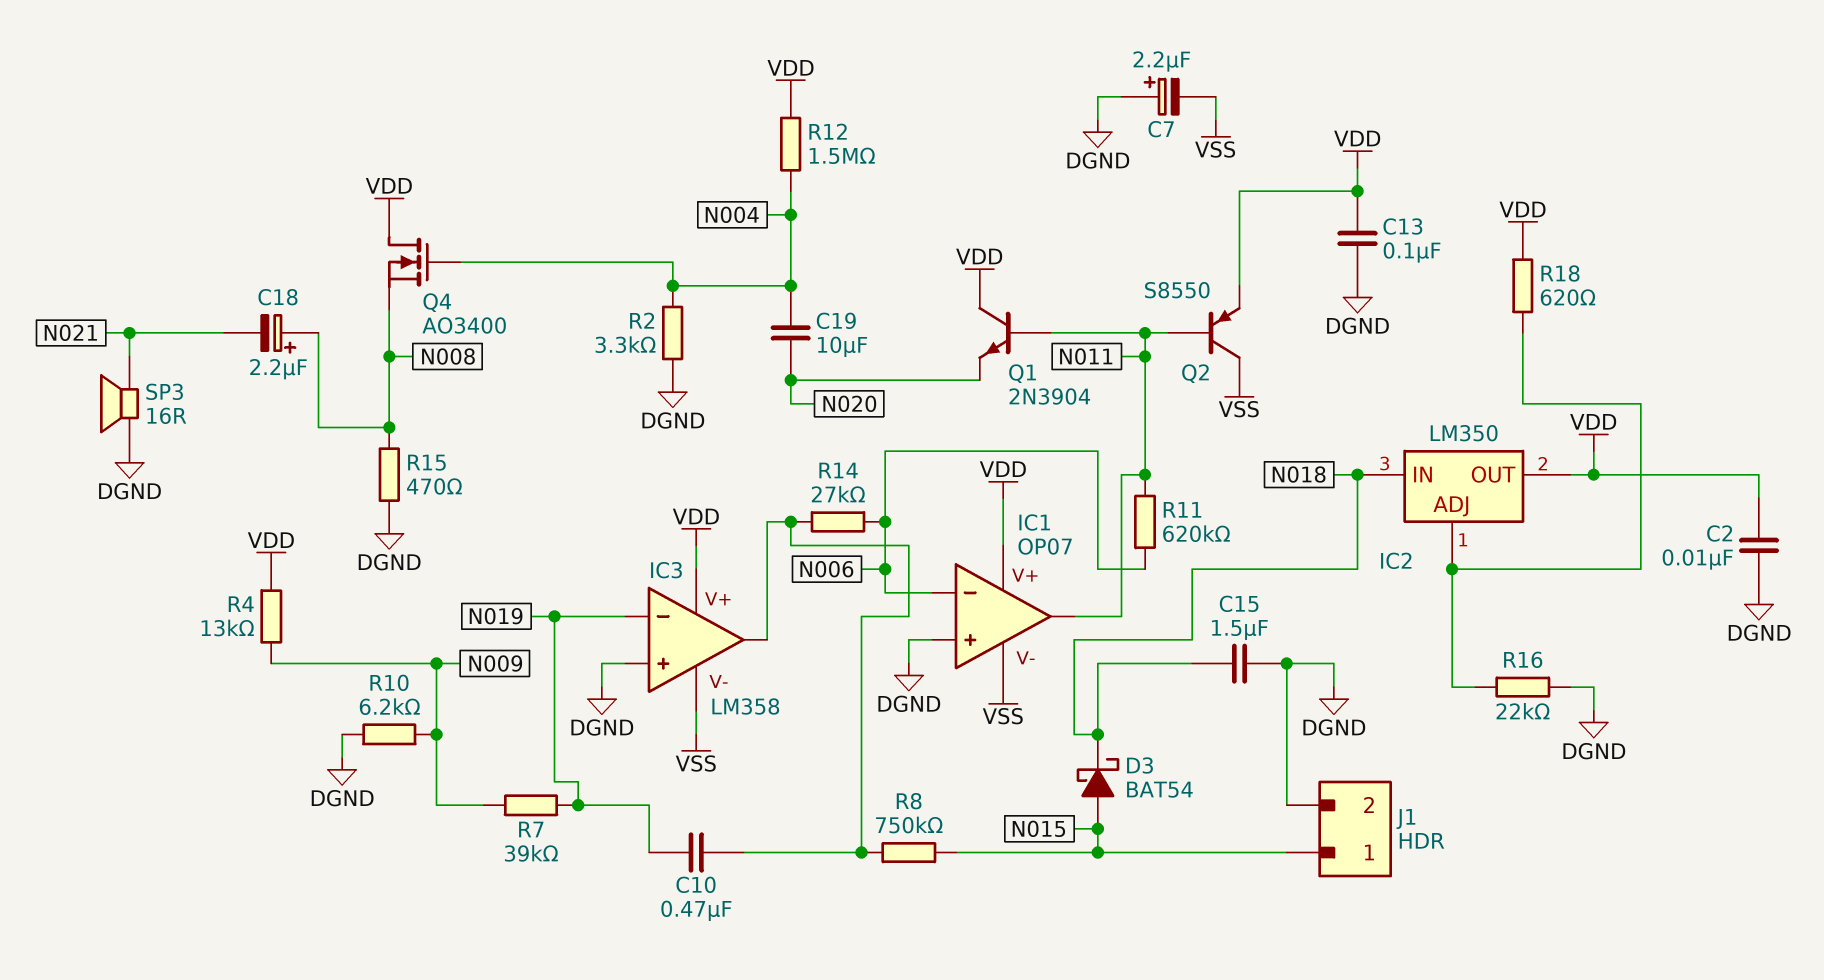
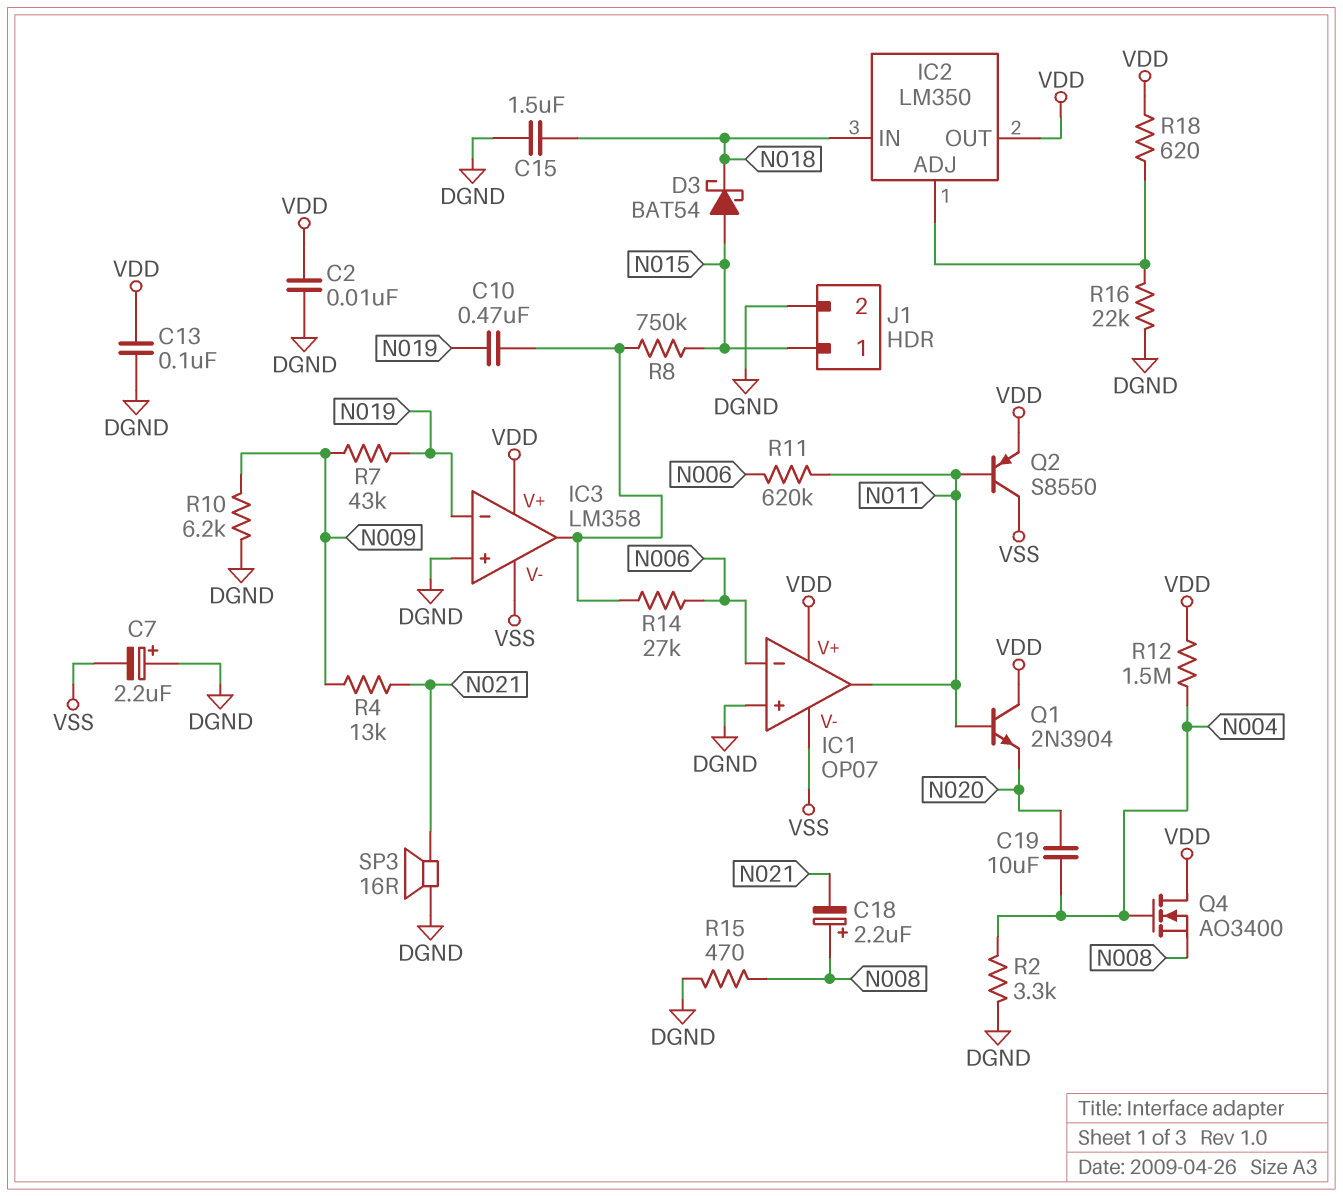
R4: 13k (N009, VDD) -> 13k (N009, N021)
R7: 39k (N009, N019) -> 43k (N009, N019)

